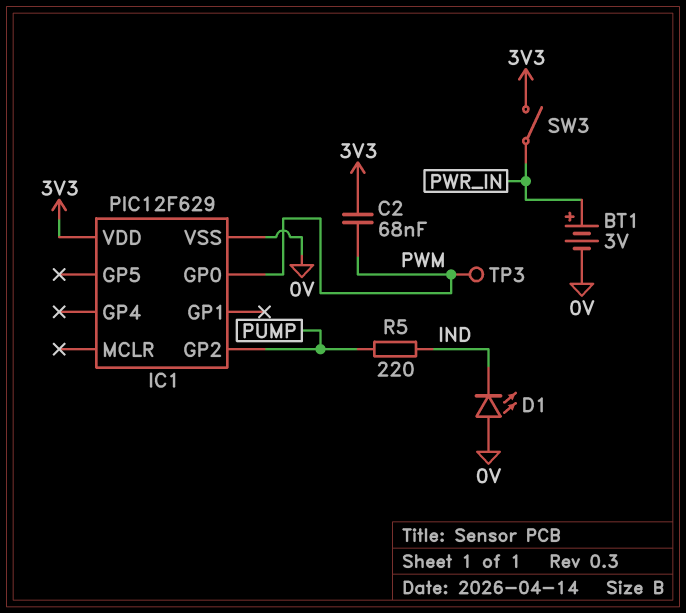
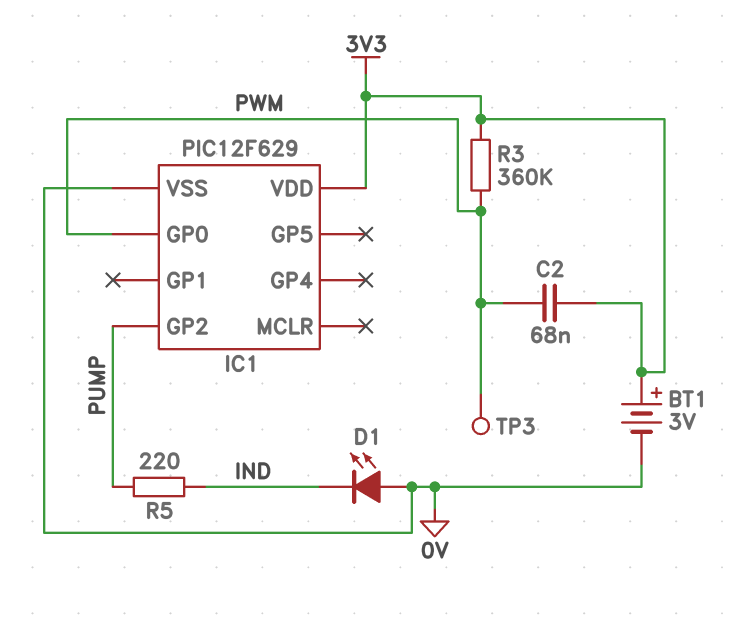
BT1: 3V (plus PWR_IN, minus 0V) -> 3V (plus 3V3, minus 0V)
R3: none -> 360k (3V3, PWM)
SW3: switch (3V3, PWR_IN) -> none

